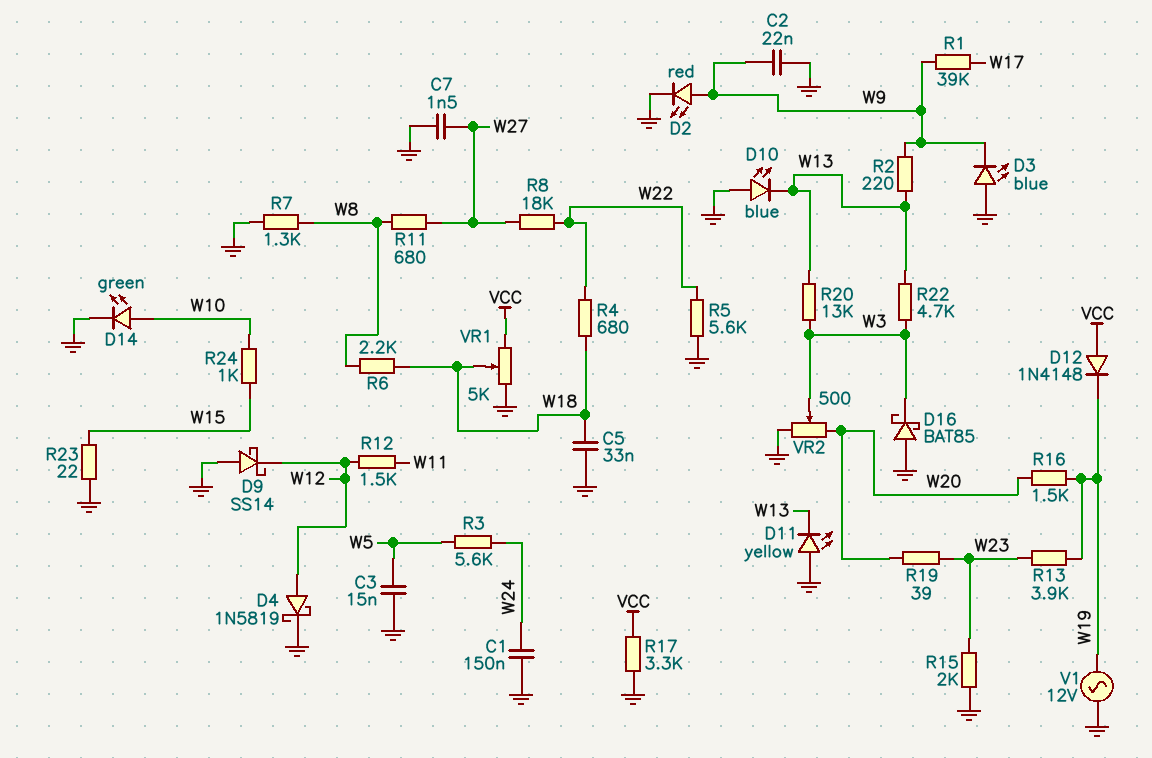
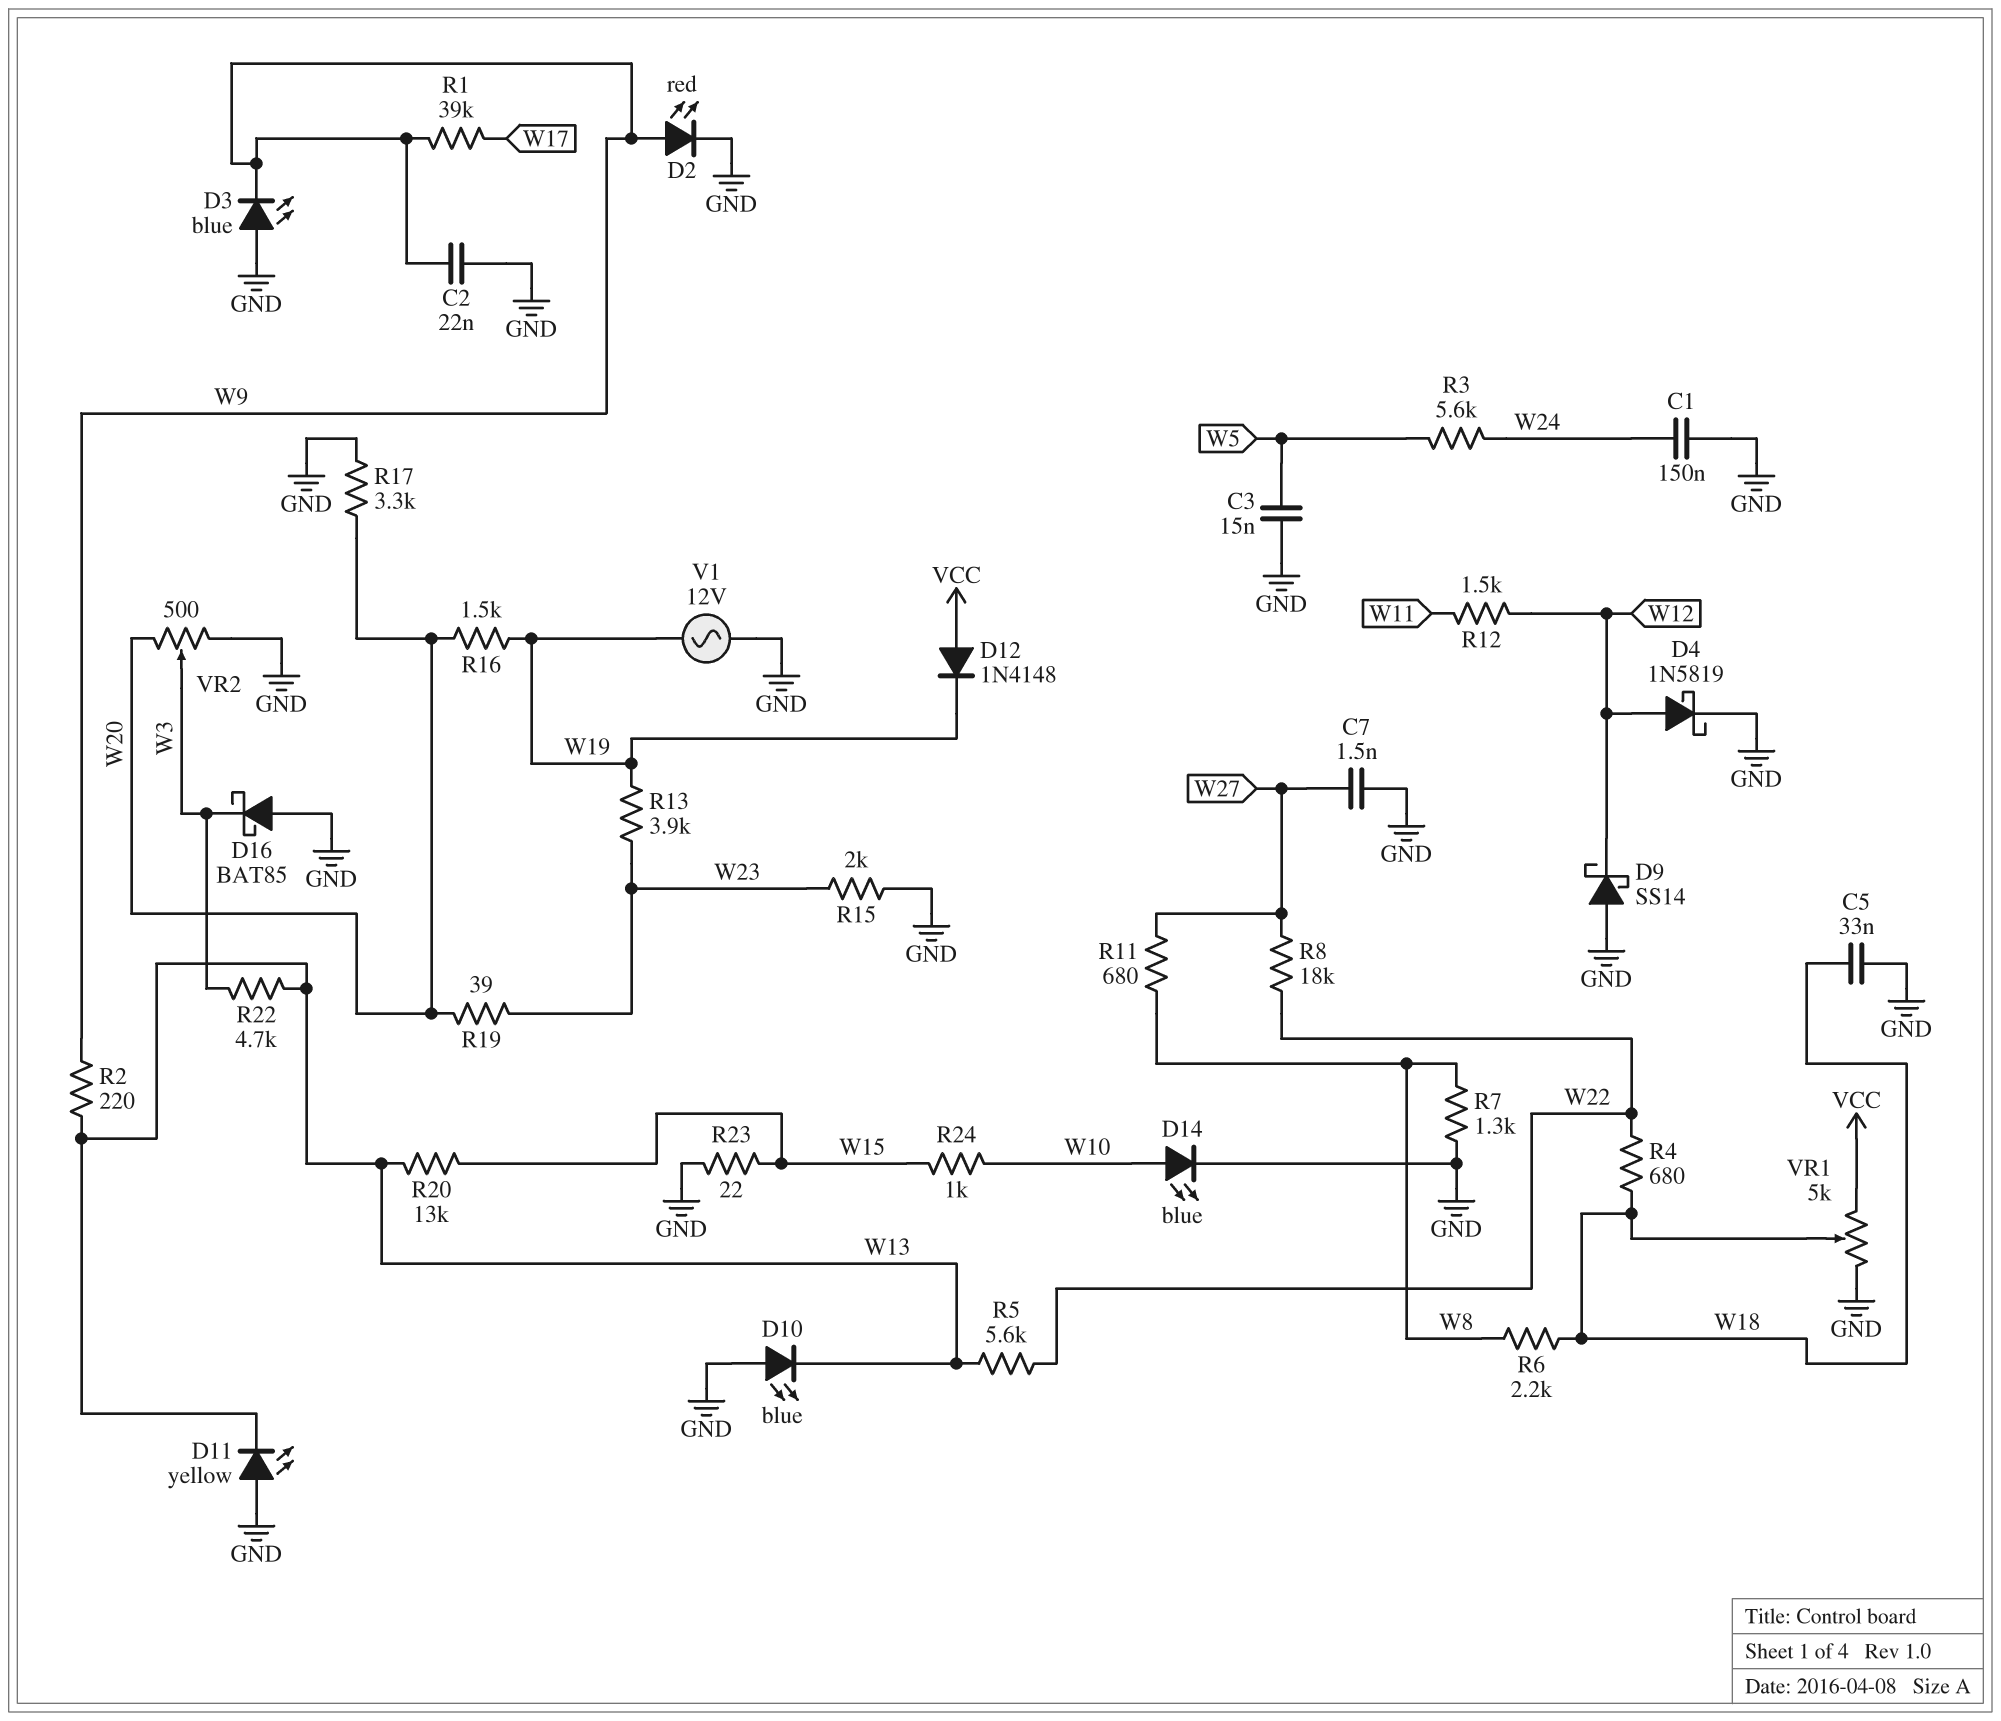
D14: LED green (A W10, K GND) -> LED blue (A W10, K GND)
R5: 5.6k (GND, W22) -> 5.6k (W13, W22)
R17: 3.3k (GND, VCC) -> 3.3k (GND, W20)
R20: 13k (W3, W13) -> 13k (W13, W15)

